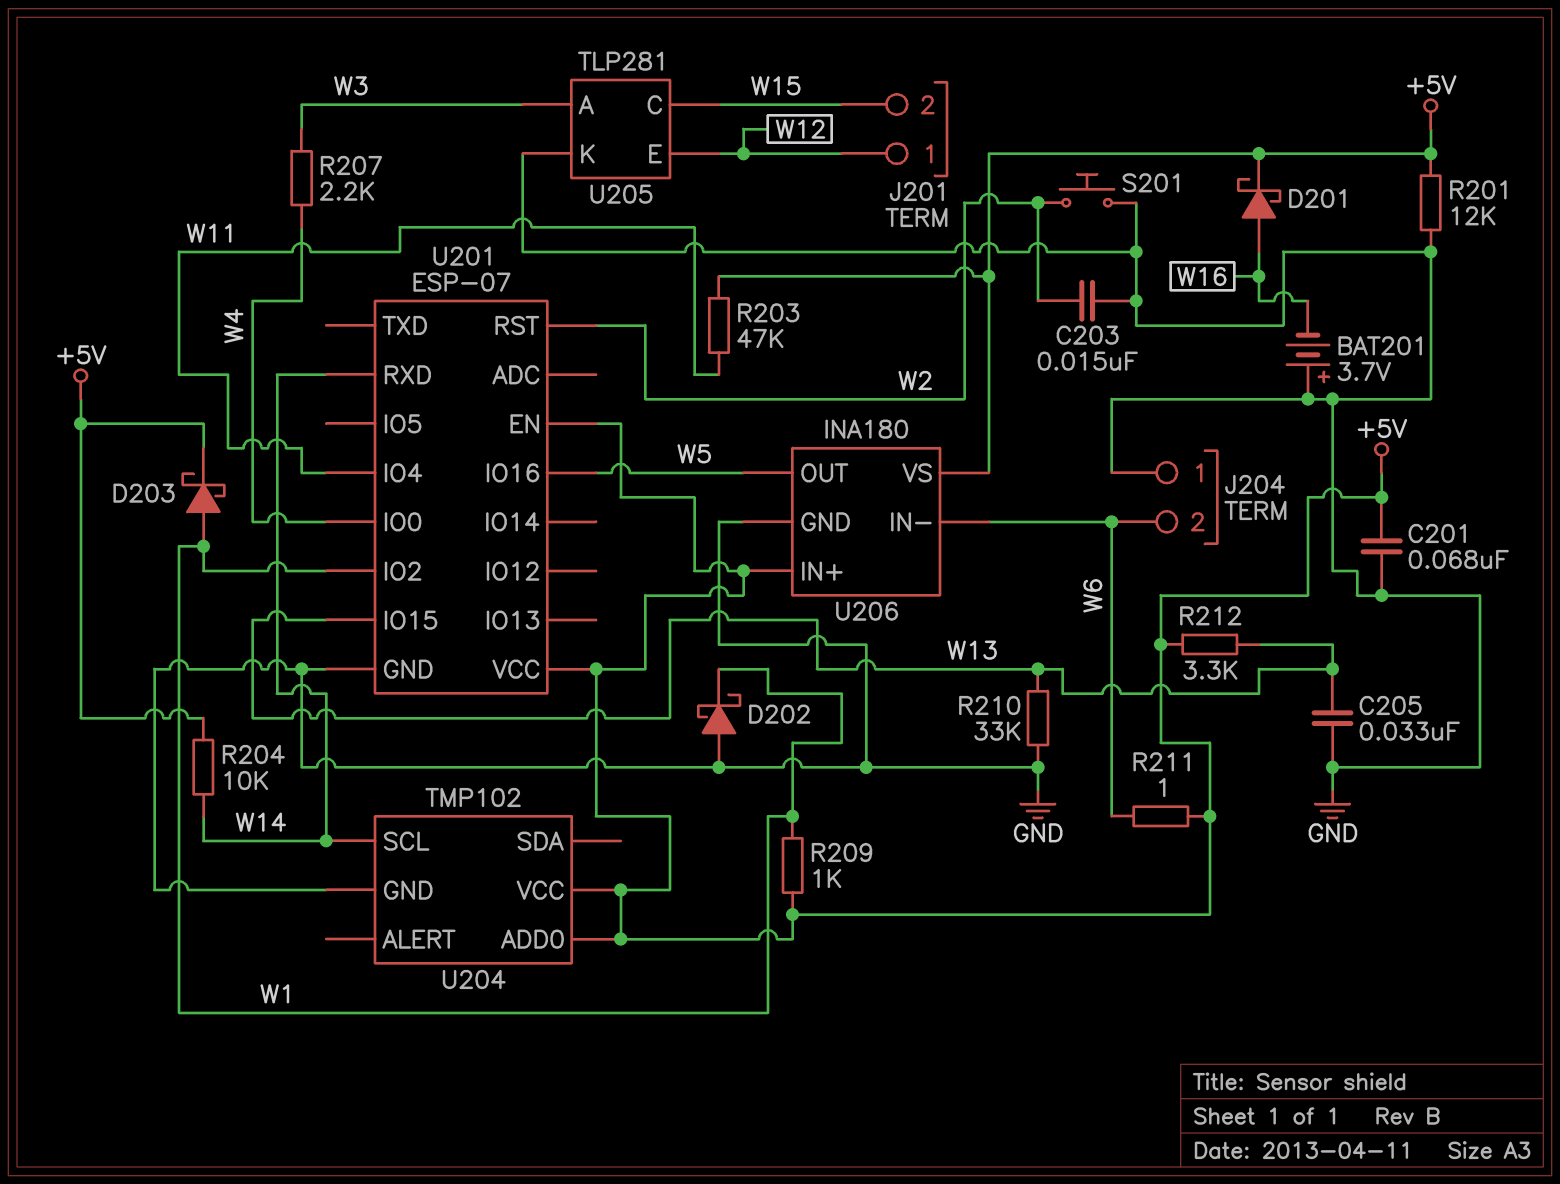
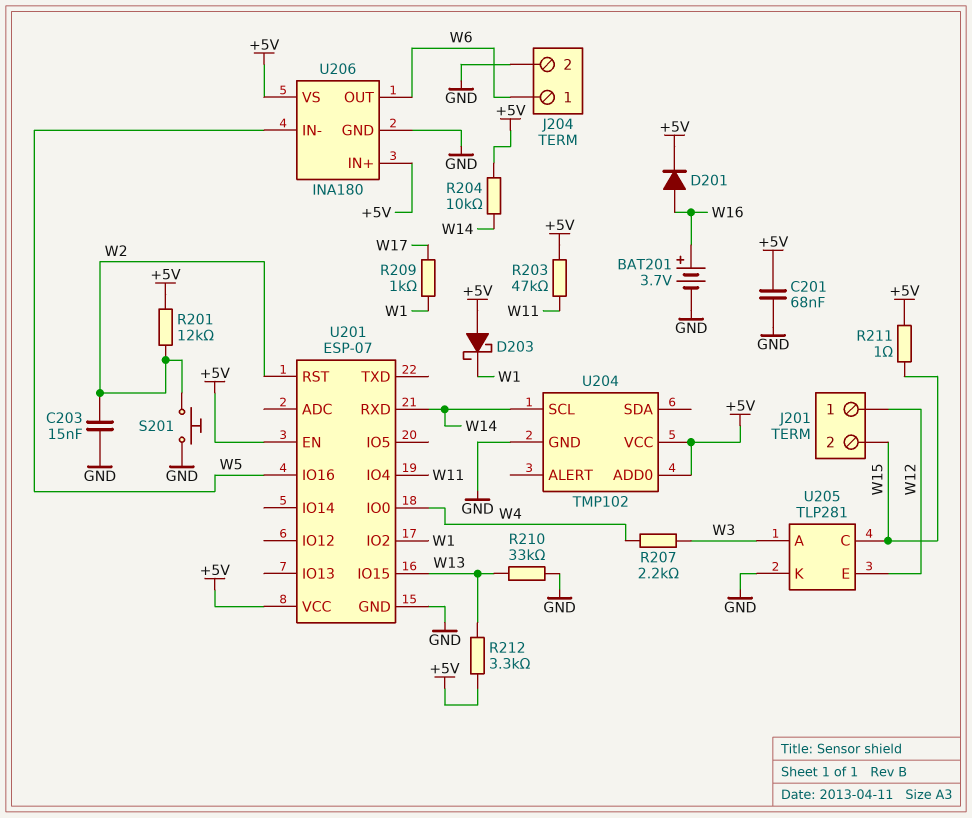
BAT201: 3.7V (plus GND, minus W16) -> 3.7V (plus W16, minus GND)
C205: 33nF (GND, W13) -> none
D201: schottky (A W16, K +5V) -> diode (A W16, K +5V)
D202: schottky (A GND, K W1) -> none
D203: schottky (A W1, K +5V) -> schottky (A +5V, K W1)
J204 pin 1: GND -> W6
J204 pin 2: W6 -> GND
R201: 12k (+5V, GND) -> 12k (+5V, W2)
R209: 1k (+5V, W1) -> 1k (W1, W17)
R211: 1 (+5V, W6) -> 1 (+5V, W15)
U206 pin IN-: W6 -> W5
U206 pin OUT: W5 -> W6

